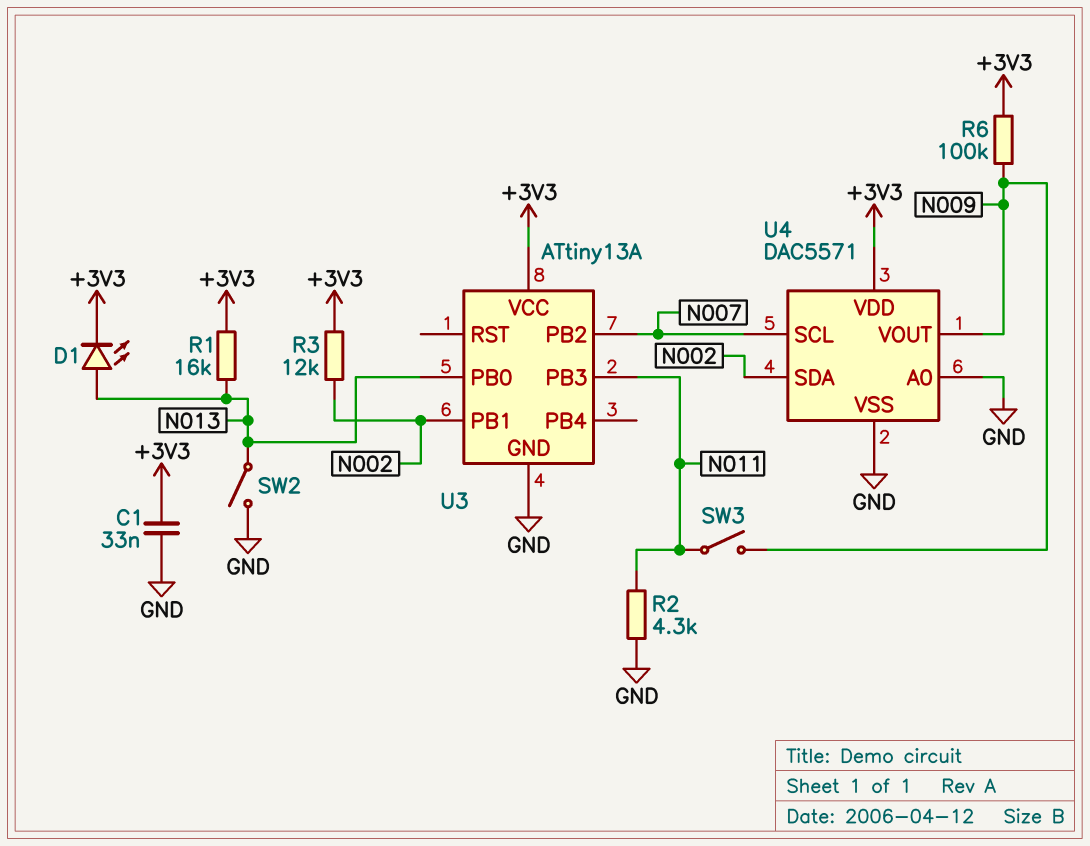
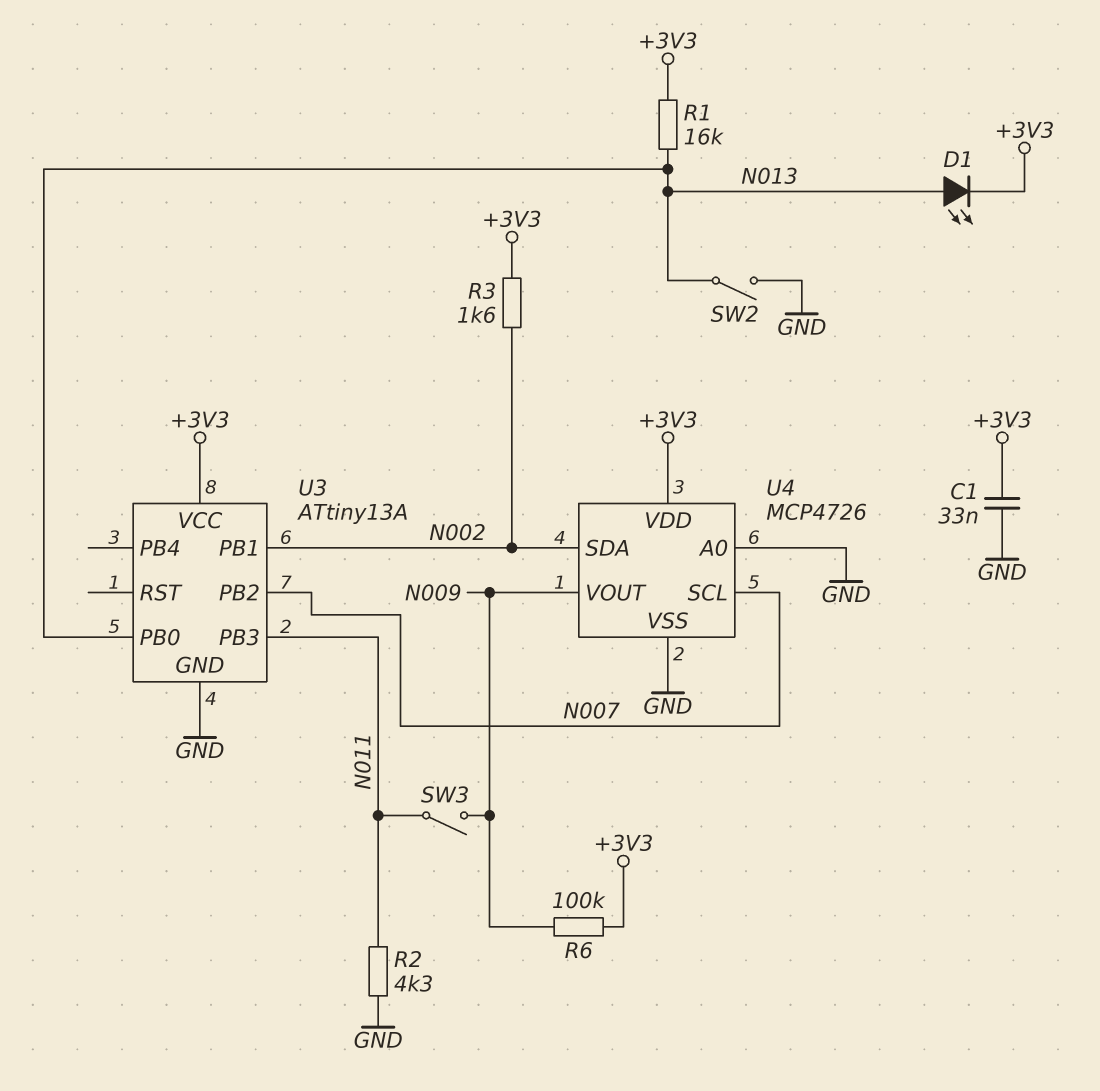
R3: 12k (+3V3, N002) -> 1.6k (+3V3, N002)
U4: DAC5571 -> MCP4726

